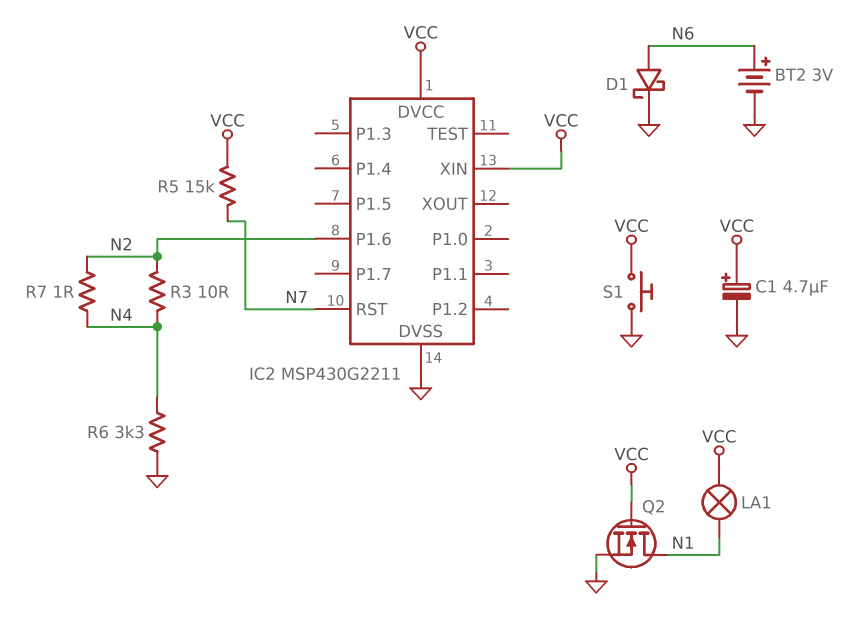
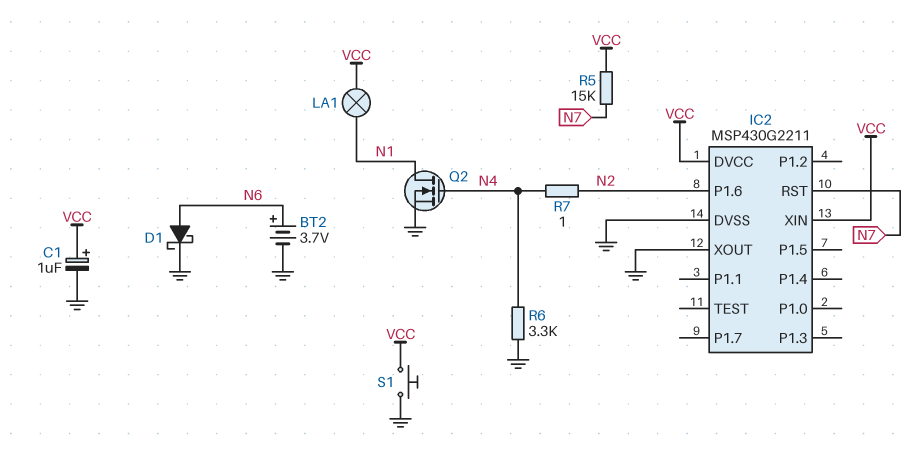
BT2: 3V (plus N6, minus GND) -> 3.7V (plus N6, minus GND)
C1: 4.7uF (plus VCC, minus GND) -> 1uF (plus VCC, minus GND)
IC2 pin XOUT: none -> GND
Q2: NMOS (G VCC, D N1, S GND) -> NMOS (G N4, D N1, S GND)
R3: 10 (N2, N4) -> none

